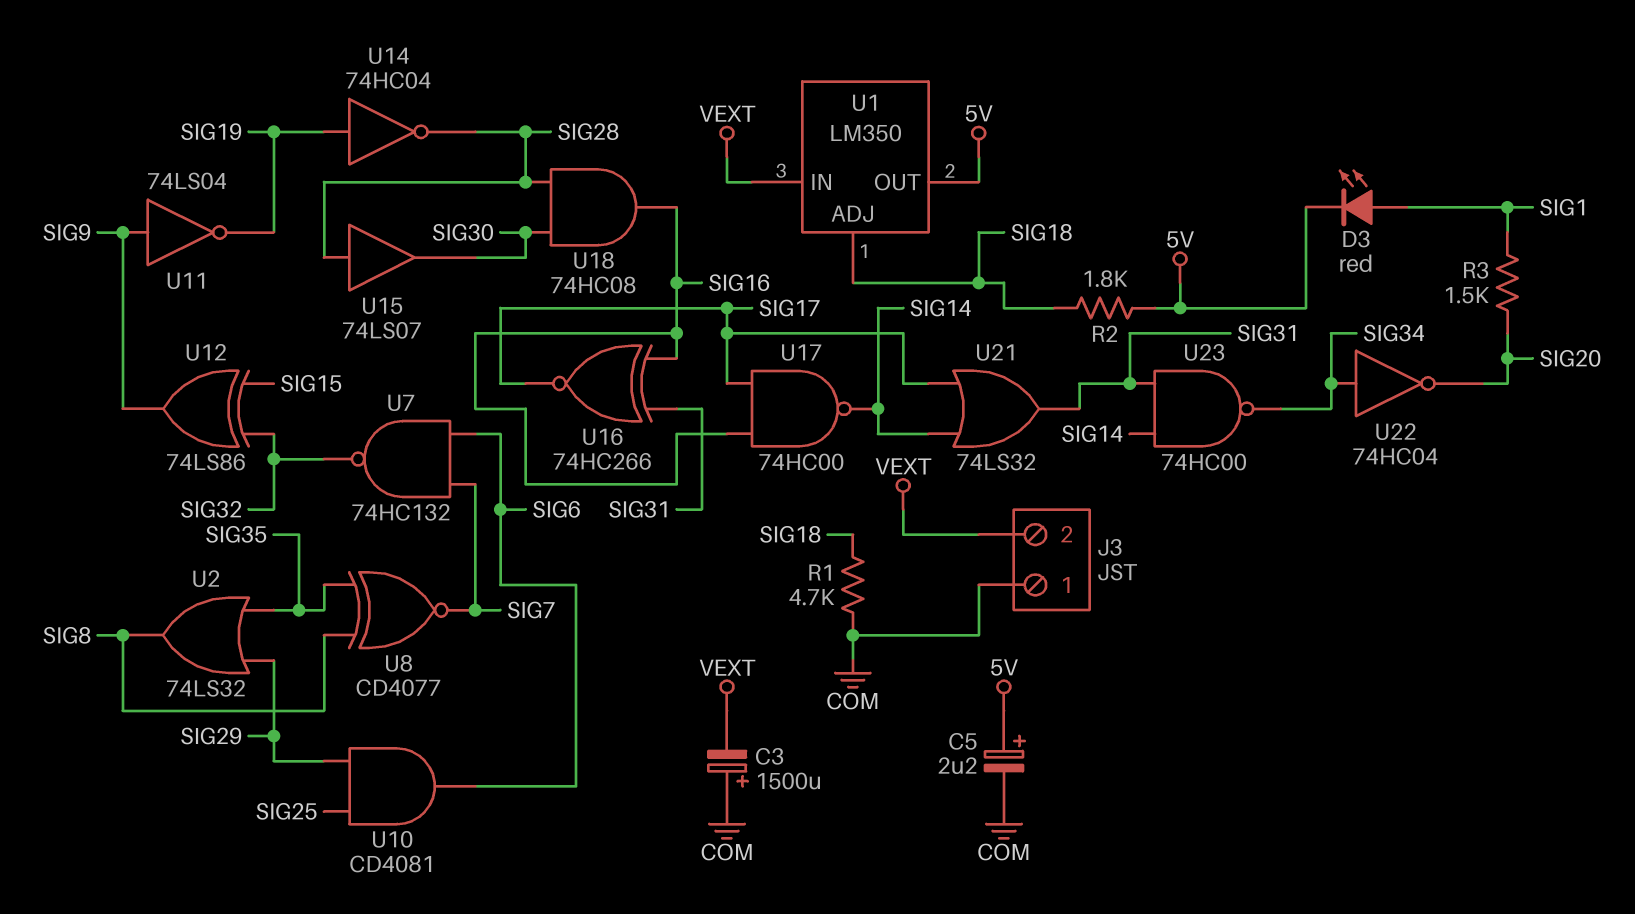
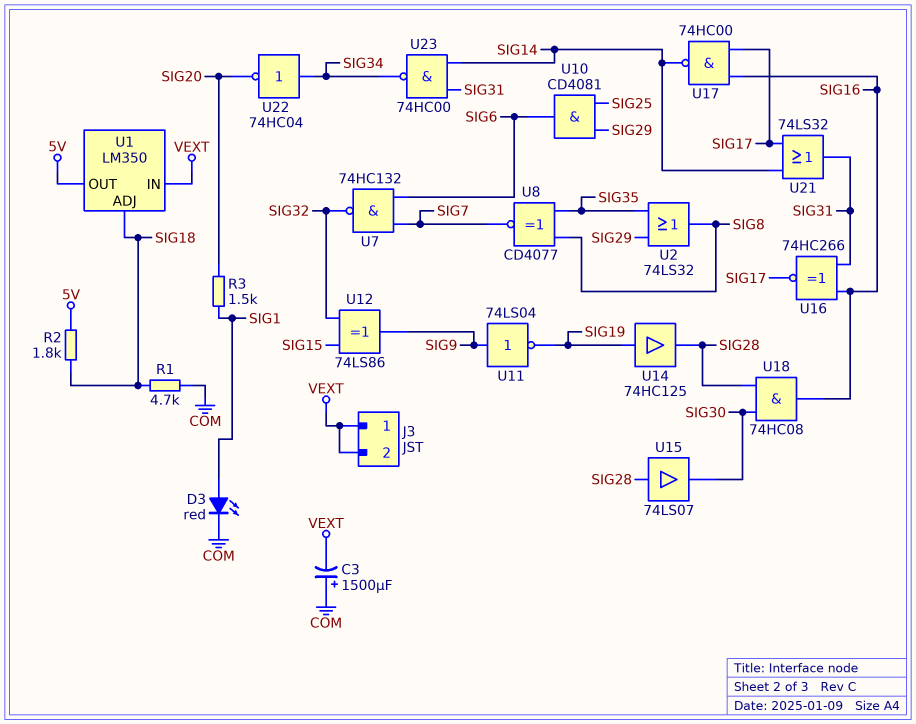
C5: 2.2uF (plus 5V, minus COM) -> none
D3: LED red (A SIG1, K 5V) -> LED red (A SIG1, K COM)
J3 pin 1: COM -> VEXT
U14: NOT 74HC04 (in SIG19, out SIG28) -> buffer 74HC125 (in SIG19, out SIG28)

